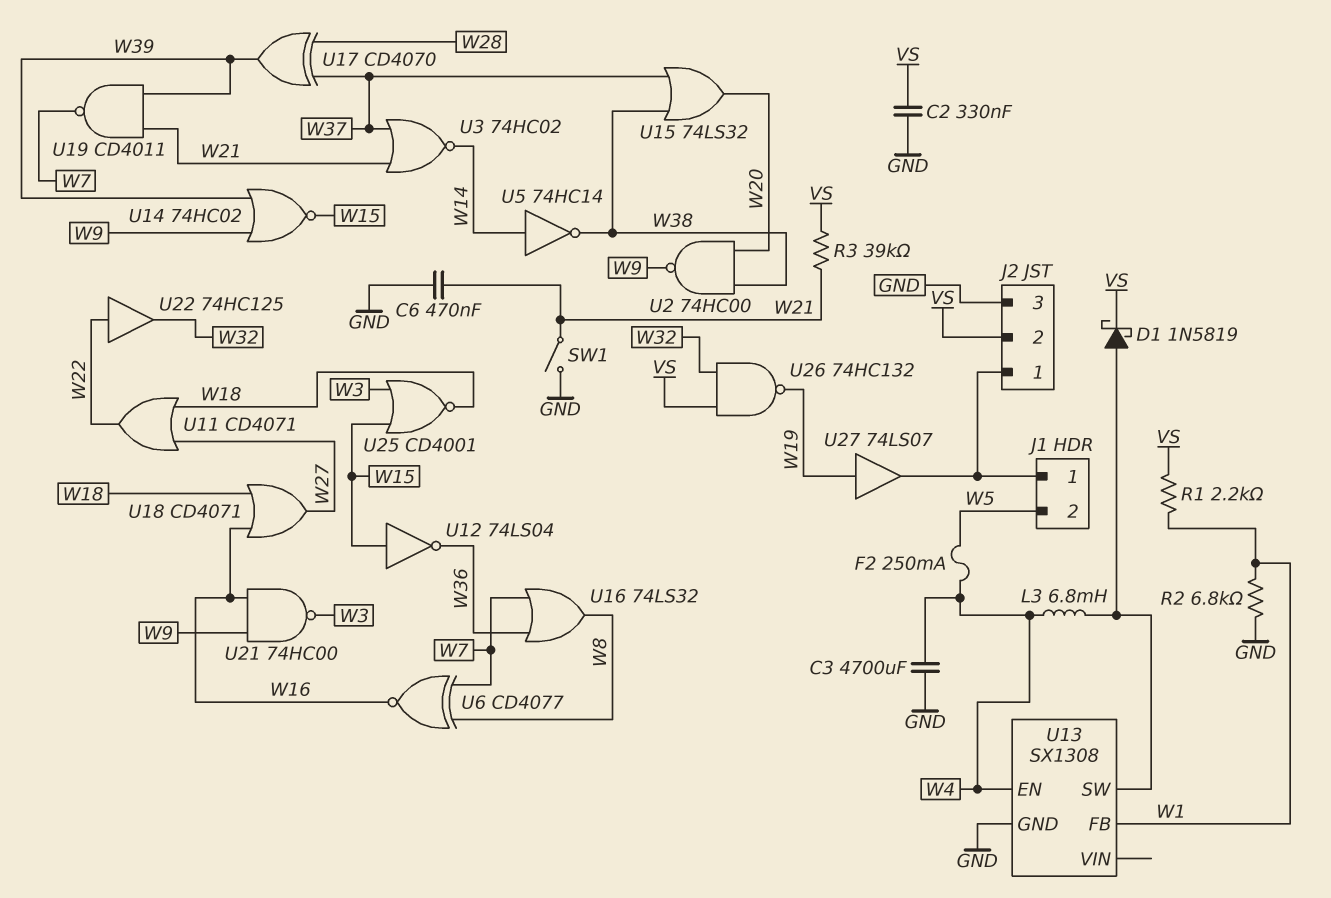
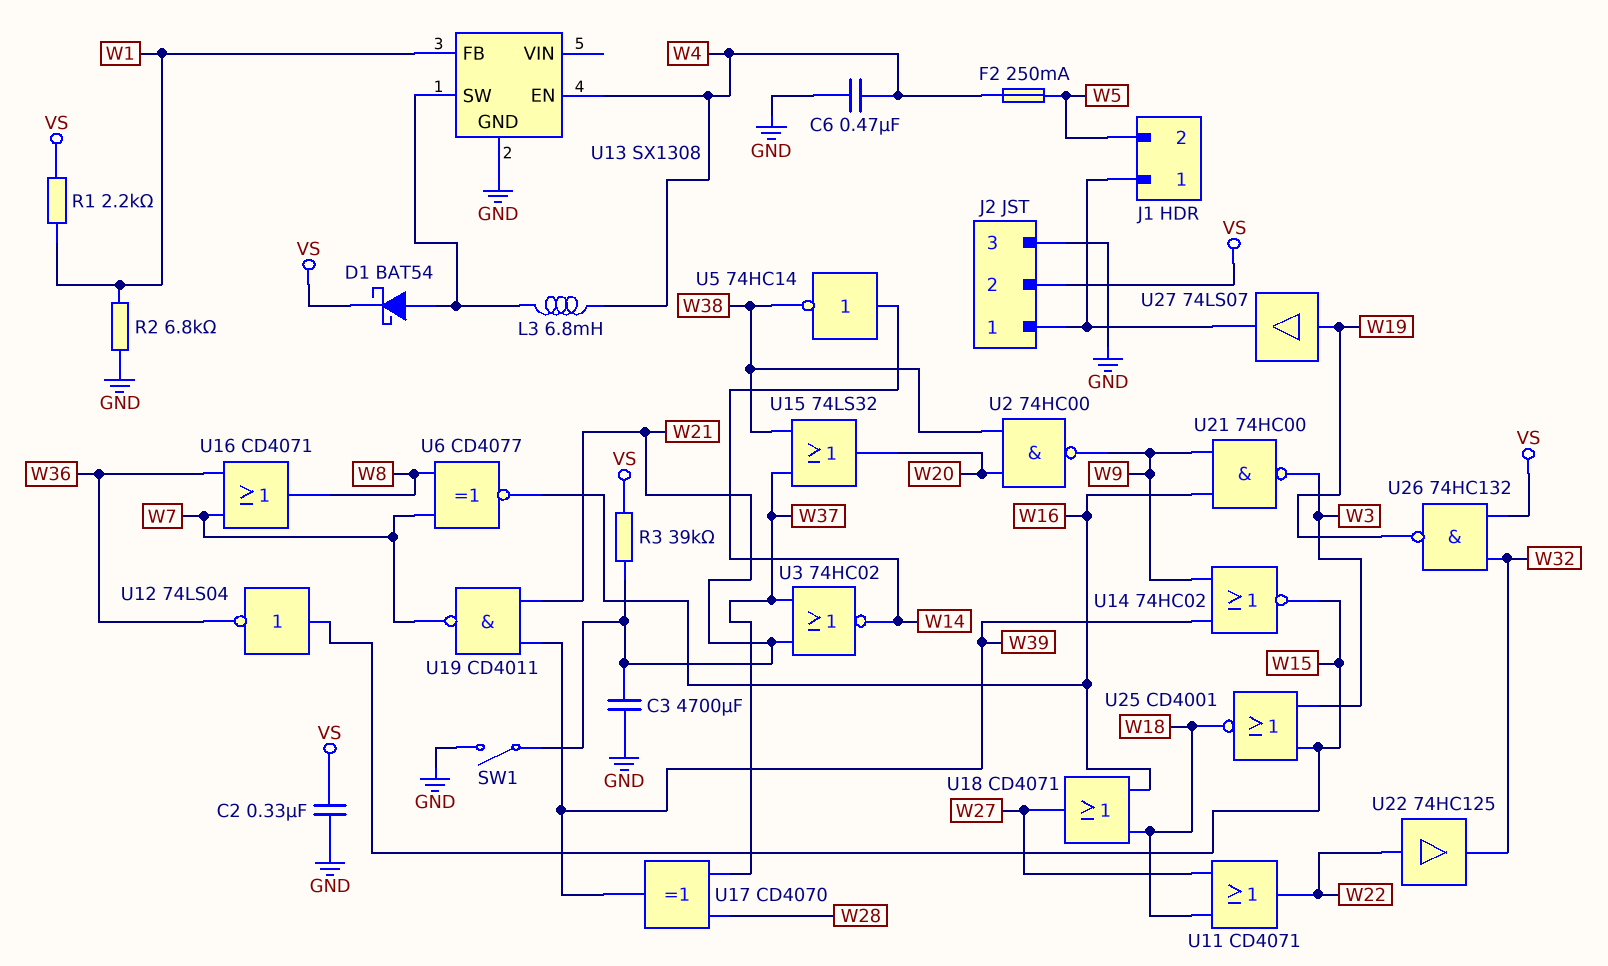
C3: 4700uF (GND, W4) -> 4700uF (GND, W21)
C6: 470nF (GND, W21) -> 470nF (GND, W4)
D1: schottky 1N5819 (A U13/SW, K VS) -> schottky BAT54 (A U13/SW, K VS)
U16: OR 74LS32 (in W7, in W36, out W8) -> OR CD4071 (in W7, in W36, out W8)

